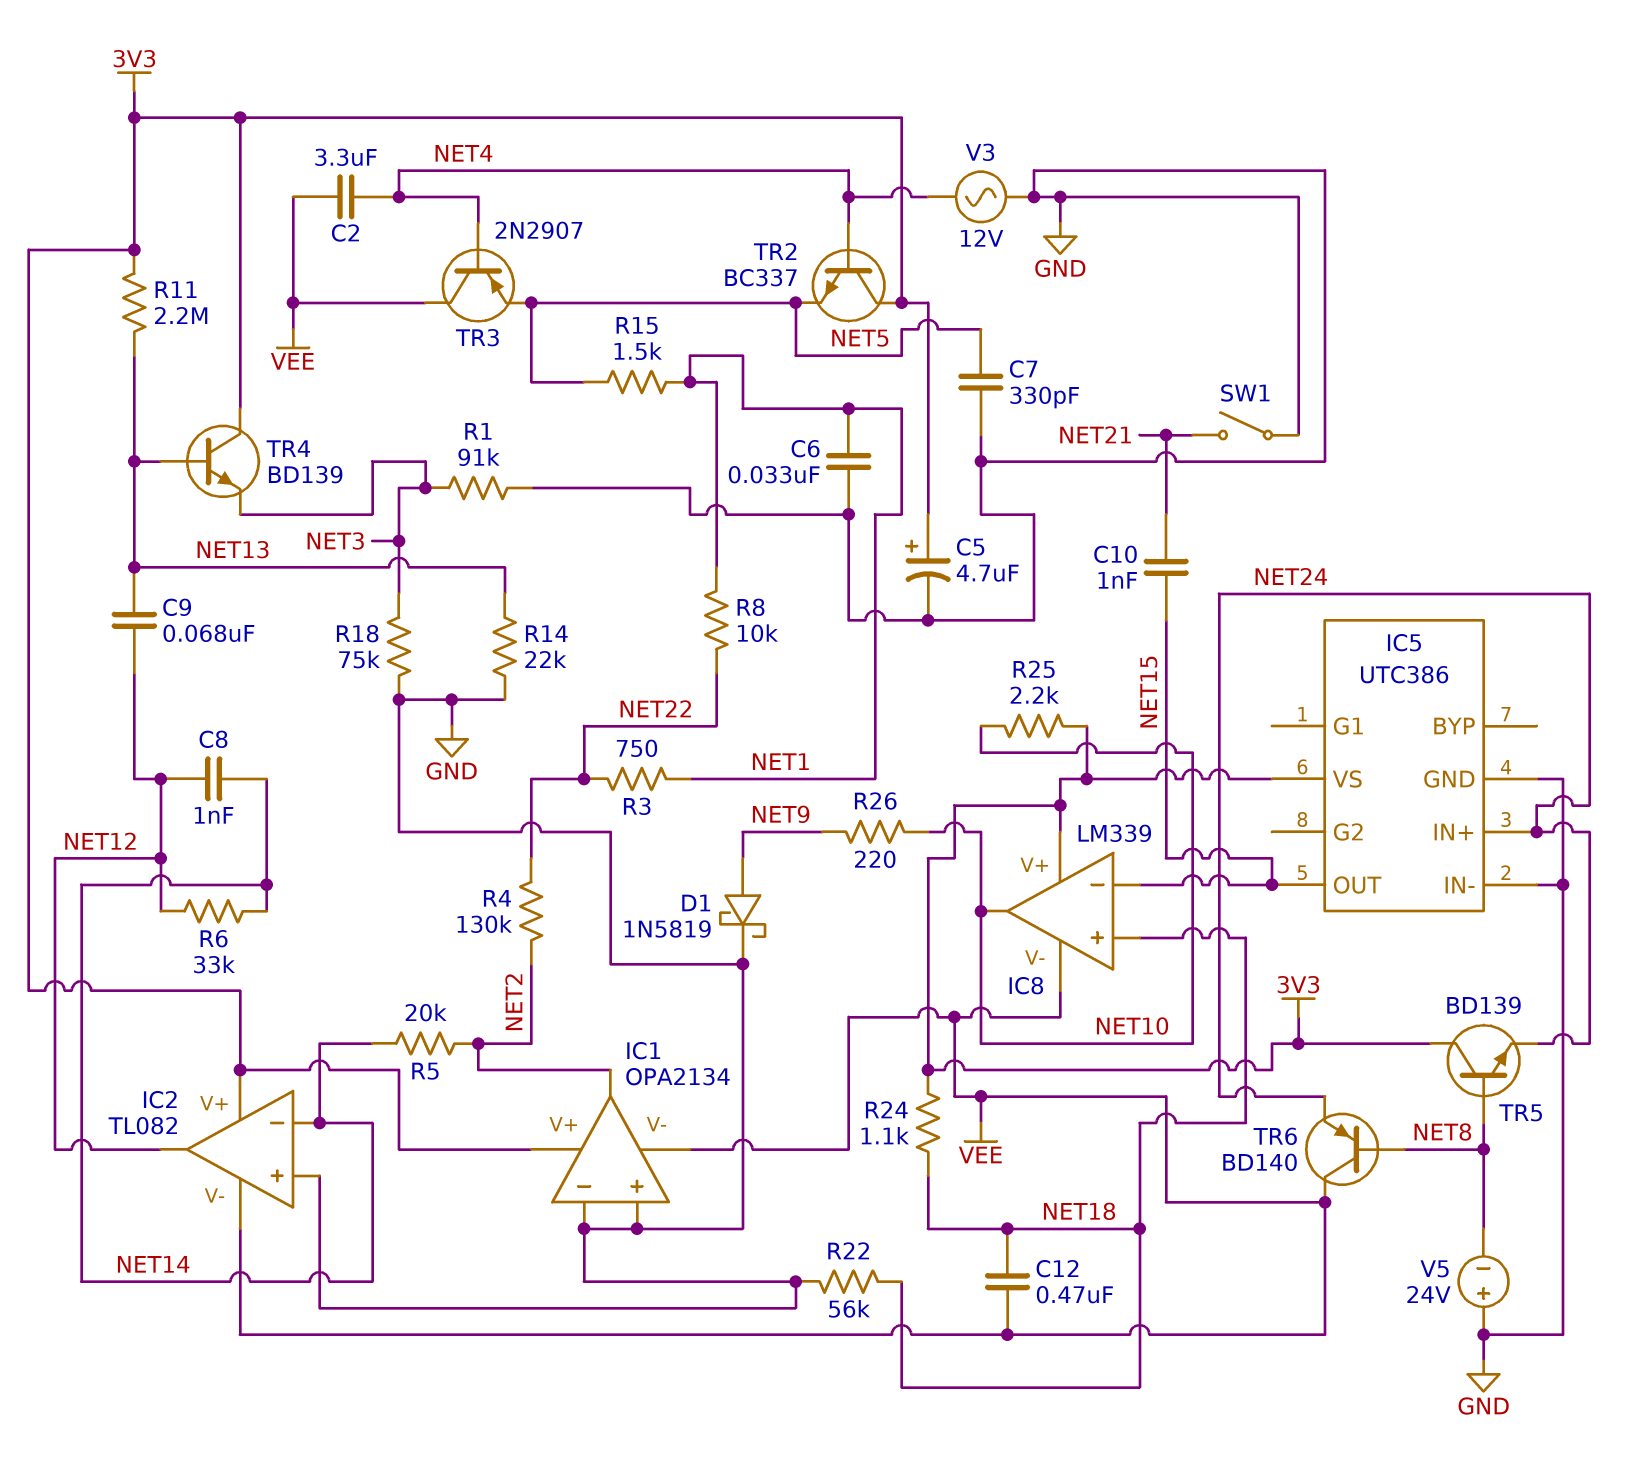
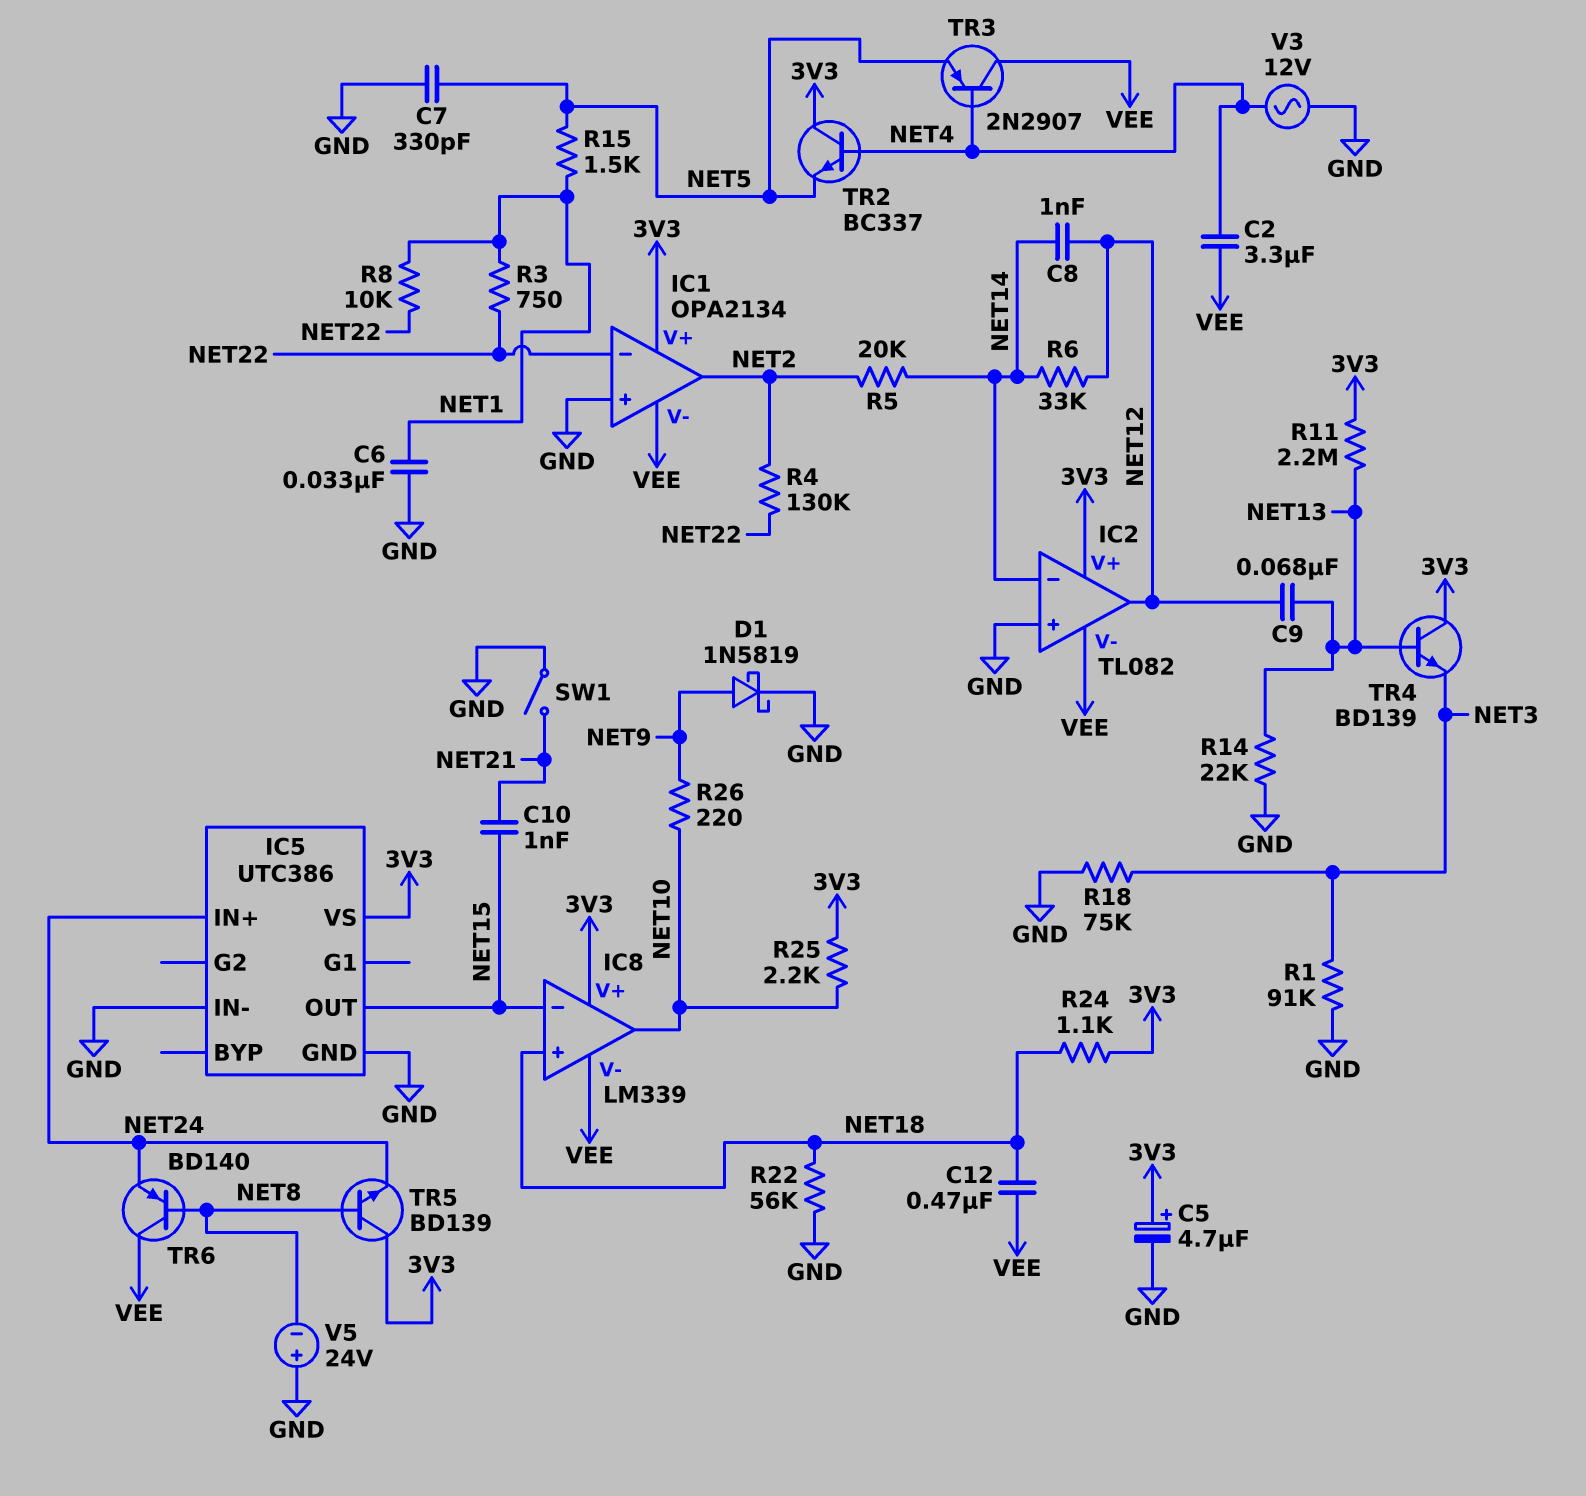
IC1 pin in-: GND -> NET22

